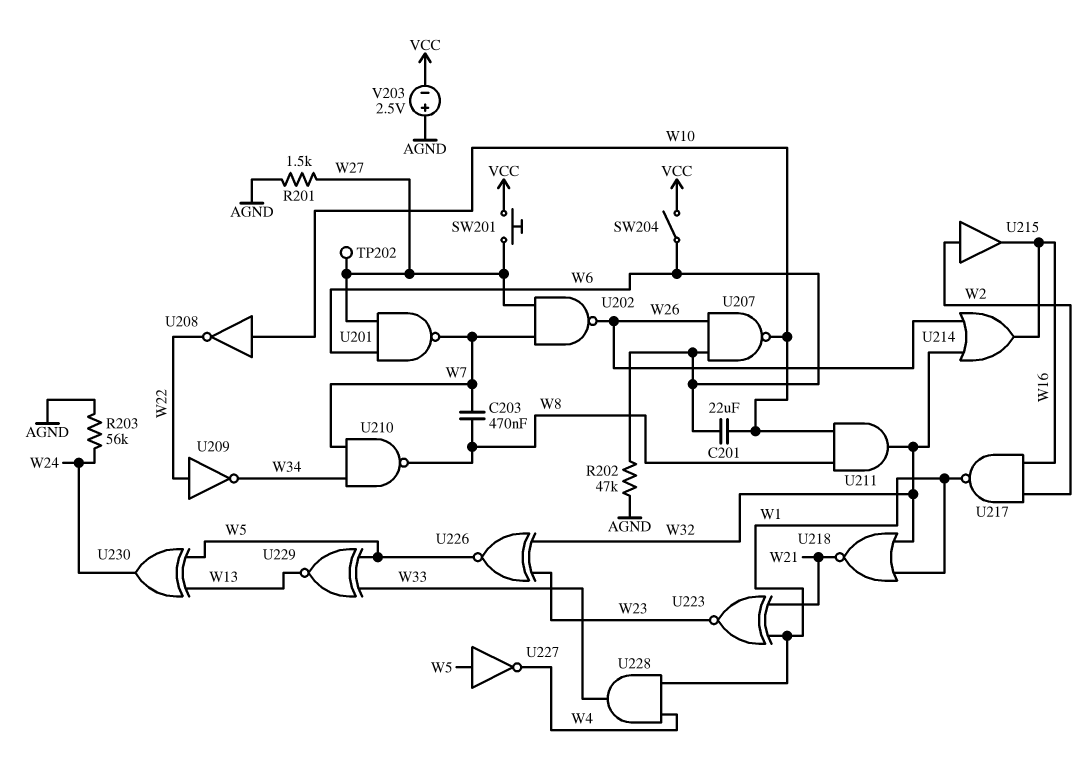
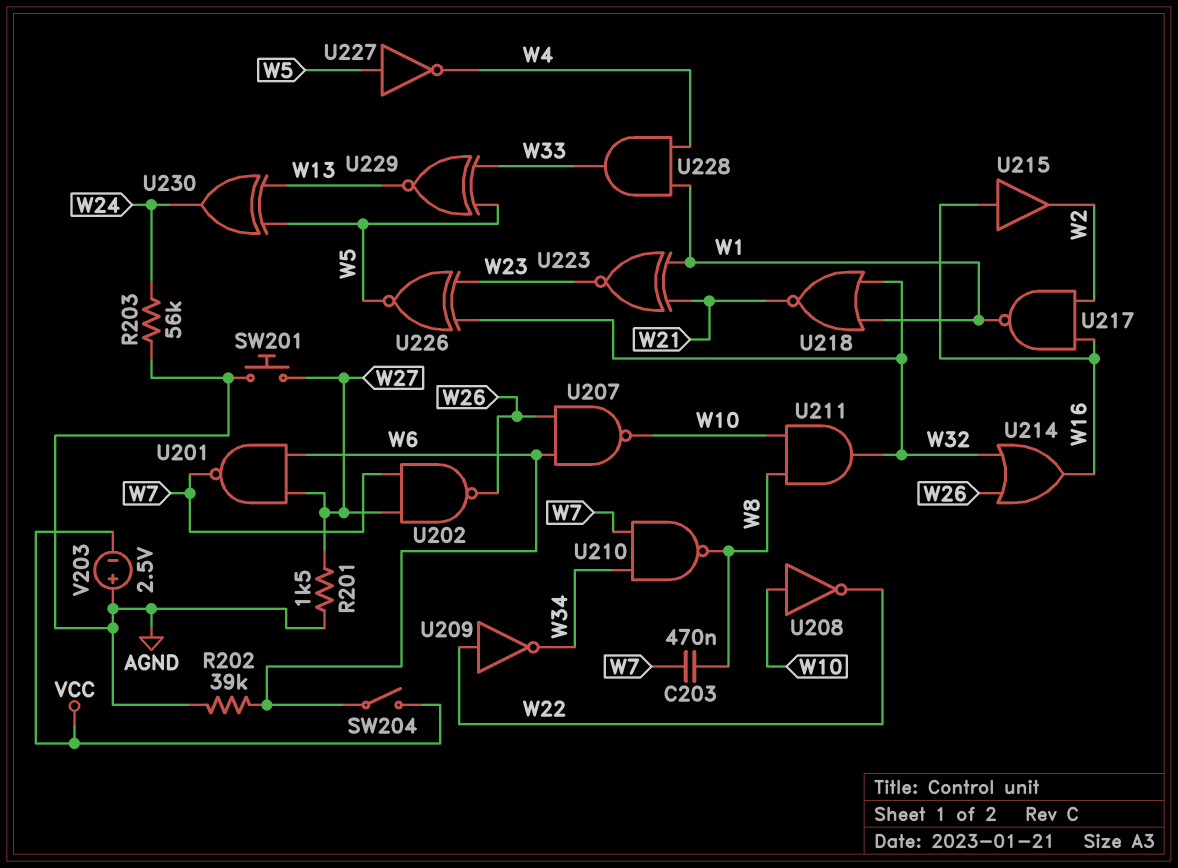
C201: 22uF (W6, W10) -> none
R202: 47k (AGND, W6) -> 39k (AGND, W6)
SW201: button (VCC, W27) -> button (AGND, W27)
TP202: test point (W27) -> none
U215: buffer (in W2, out W16) -> buffer (in W16, out W2)

